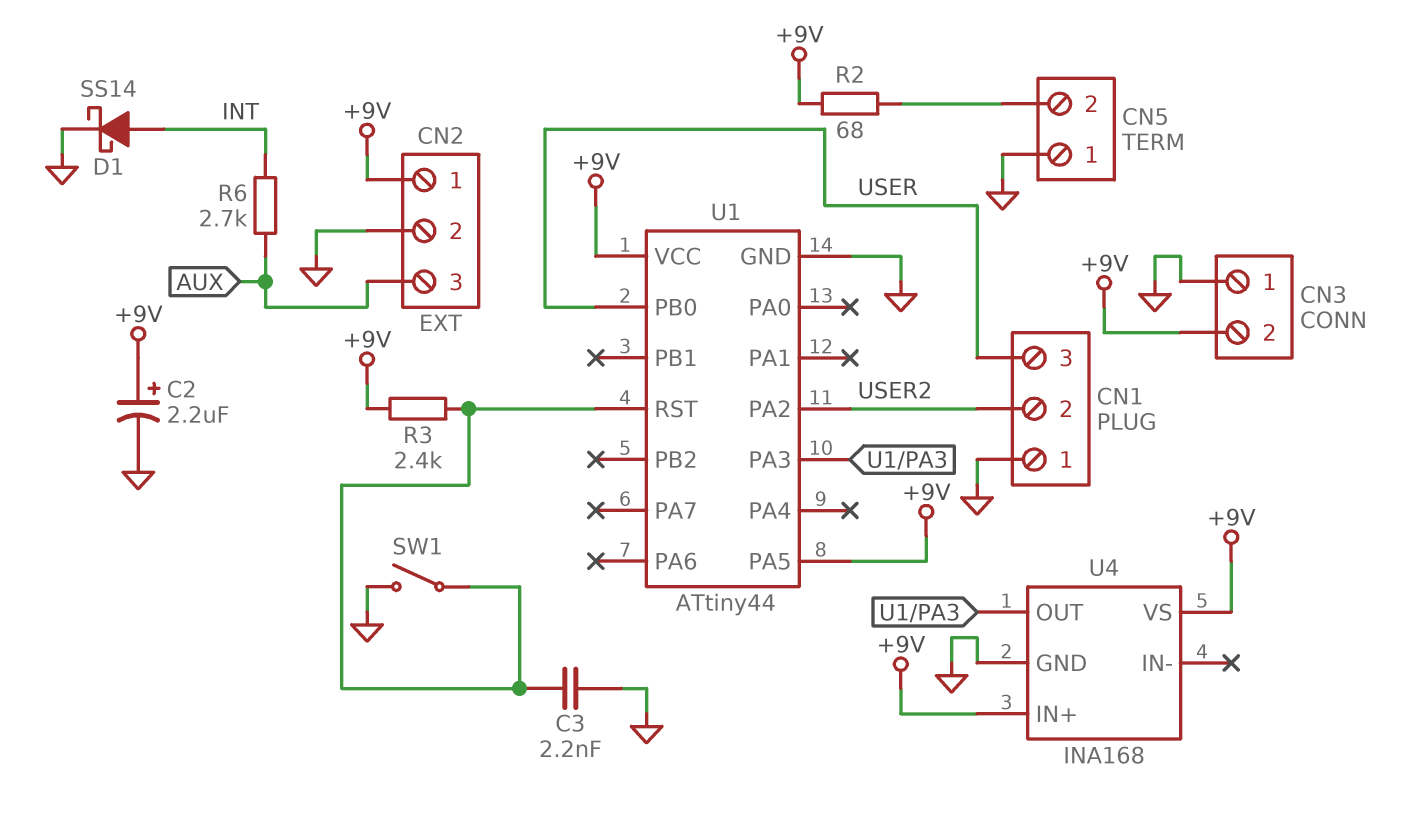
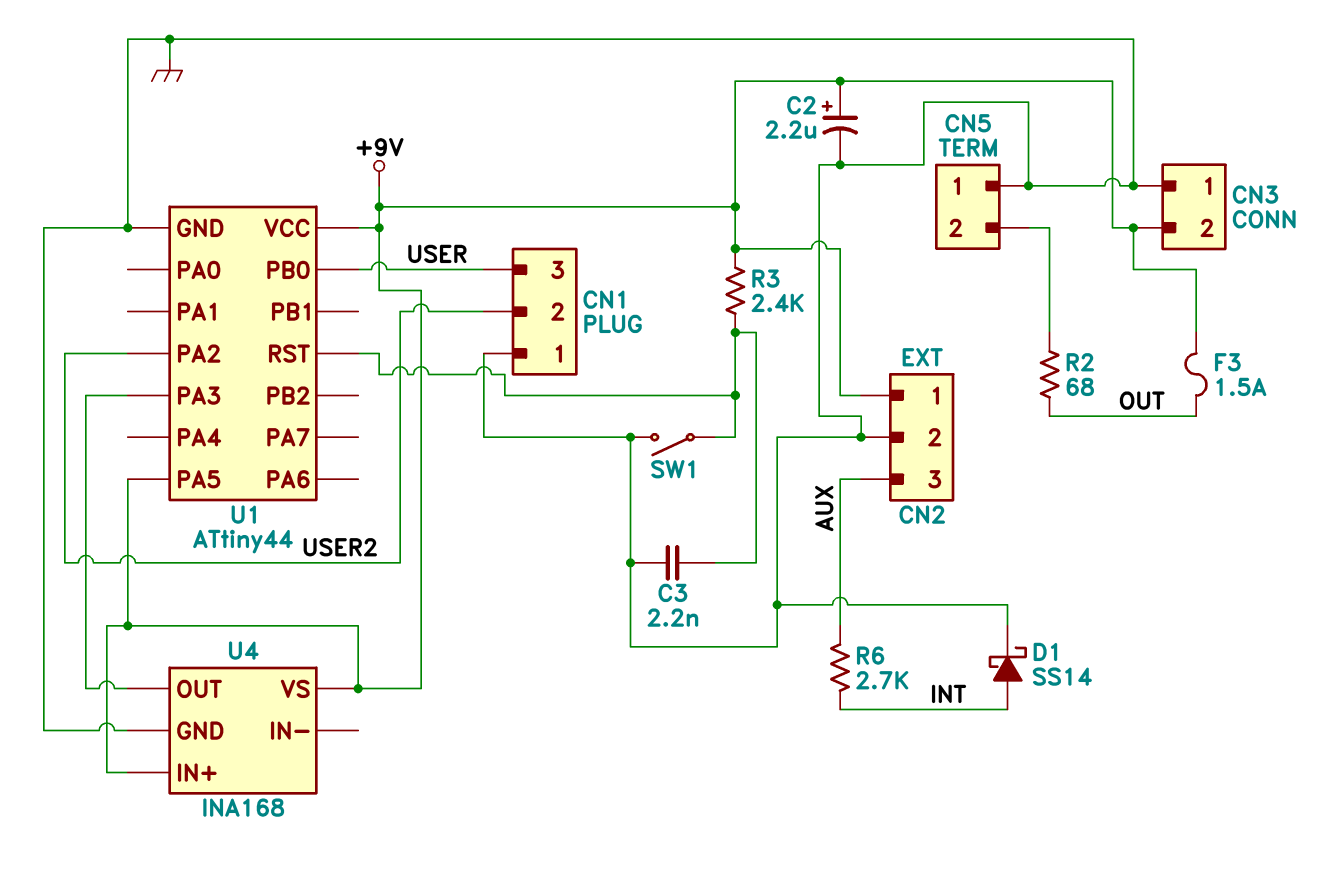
F3: none -> 1.5A (+9V, OUT)
R2: 68 (+9V, CN5/2) -> 68 (CN5/2, OUT)

